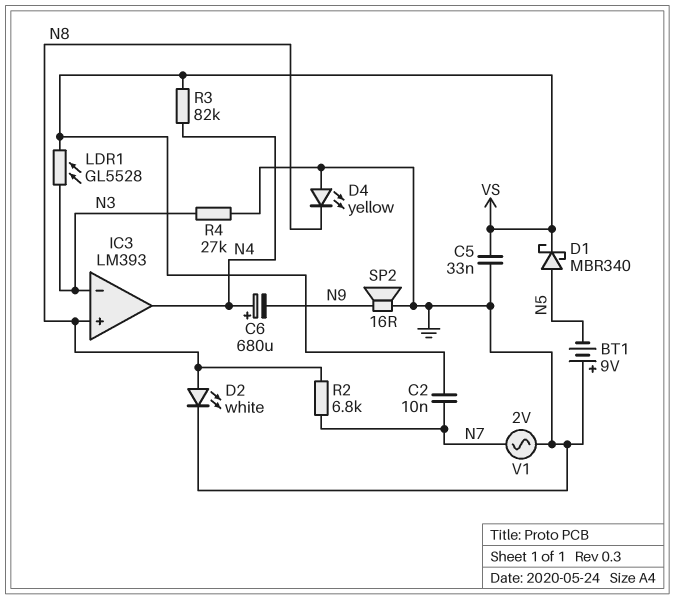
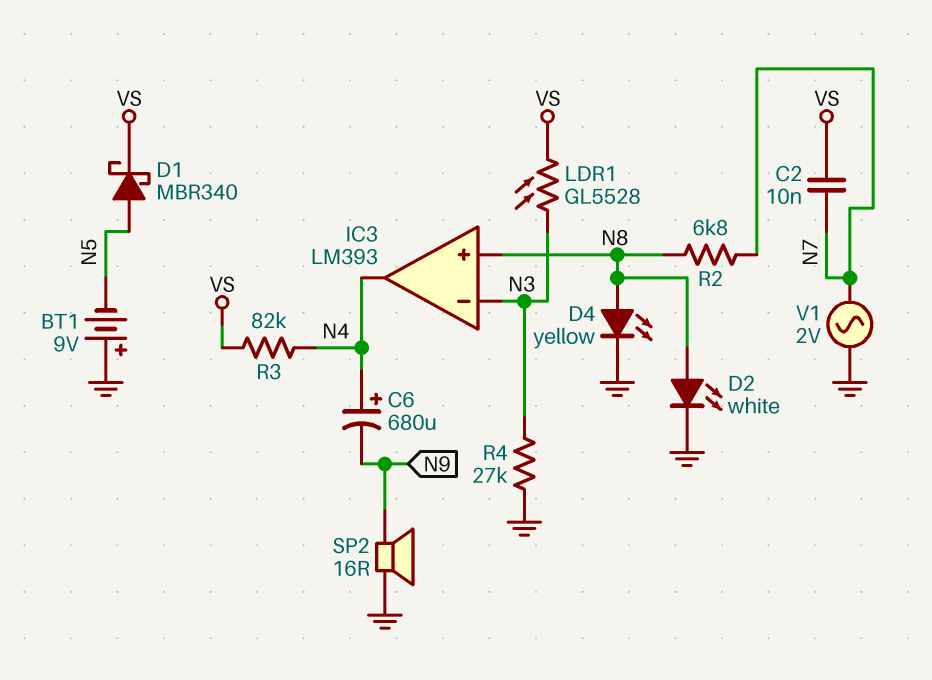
C5: 33nF (GND, VS) -> none
D4: LED yellow (A GND, K N8) -> LED yellow (A N8, K GND)

